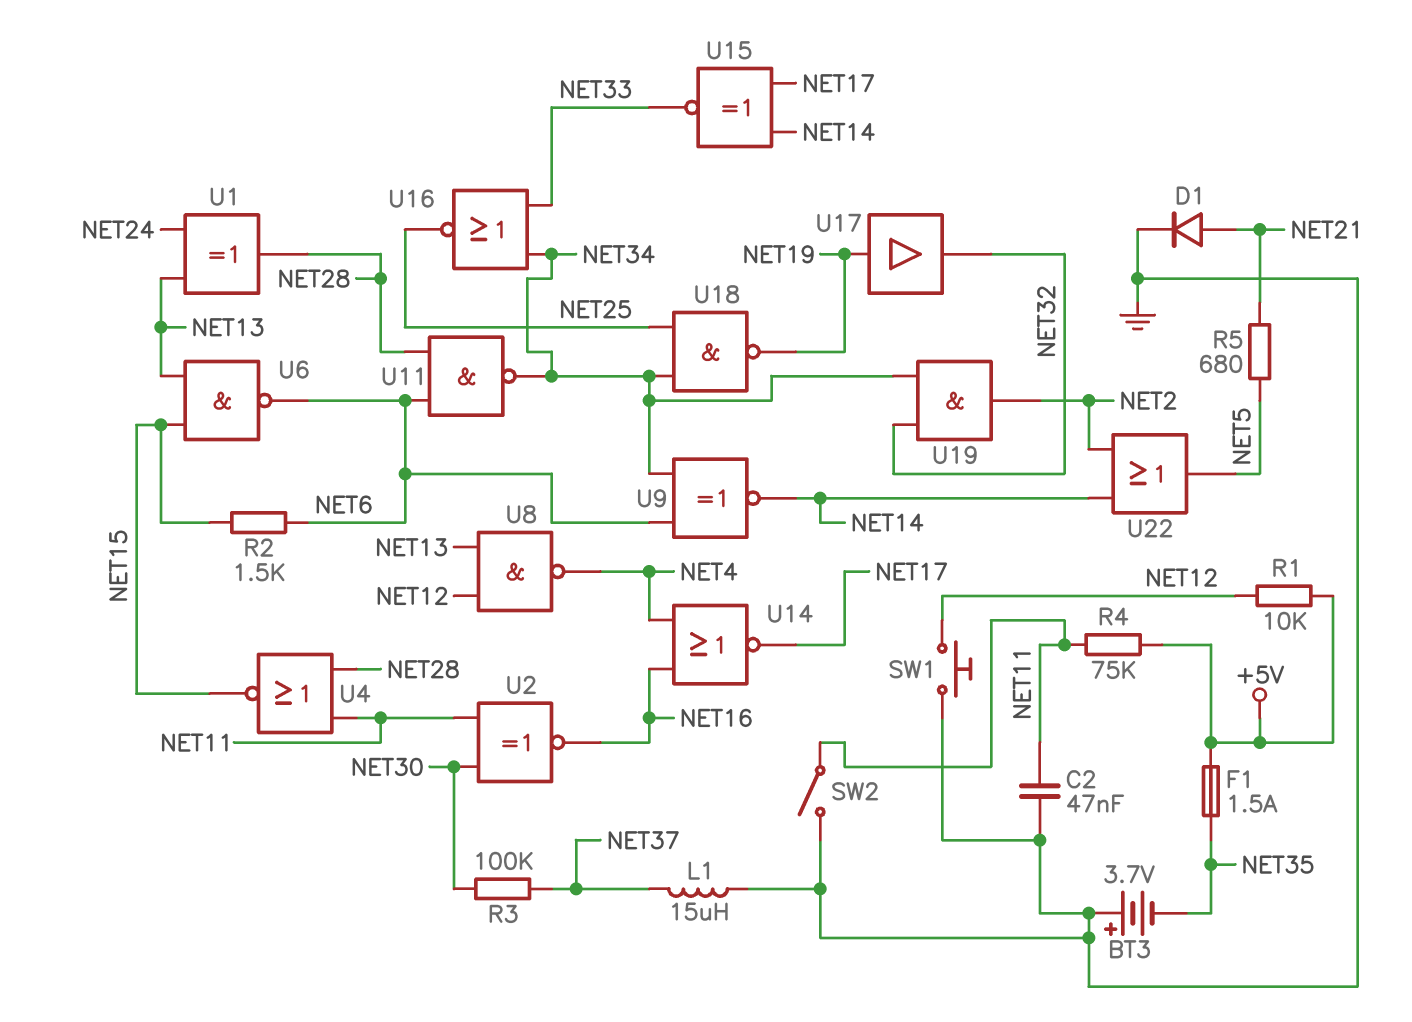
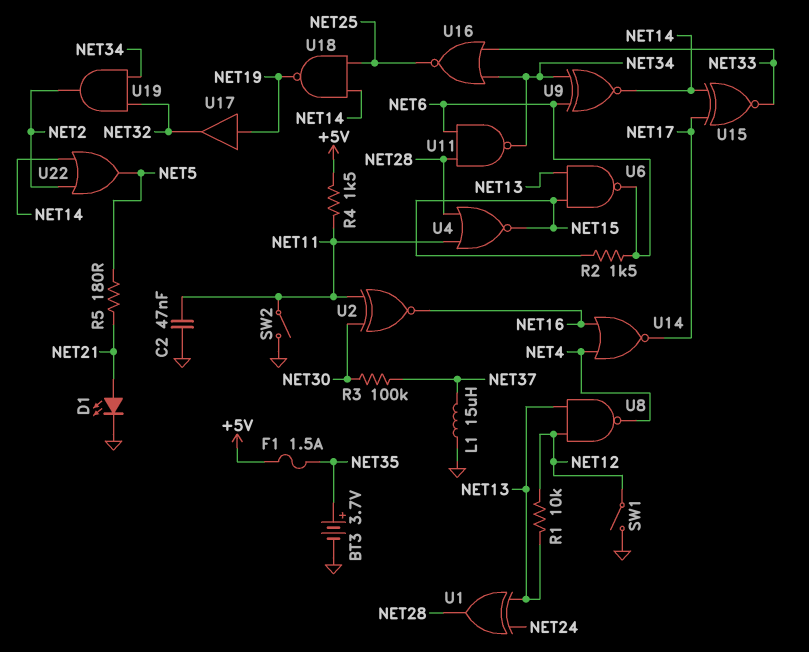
BT3: 3.7V (plus GND, minus NET35) -> 3.7V (plus NET35, minus GND)
D1: diode (A NET21, K GND) -> LED (A NET21, K GND)
R1: 10k (+5V, NET12) -> 10k (NET12, NET13)
R4: 75k (+5V, NET11) -> 1.5k (+5V, NET11)
R5: 680 (NET5, NET21) -> 180 (NET5, NET21)
SW1: button (GND, NET12) -> switch (GND, NET12)
U18: NAND (in NET25, in NET34, out NET19) -> NAND (in NET14, in NET25, out NET19)

